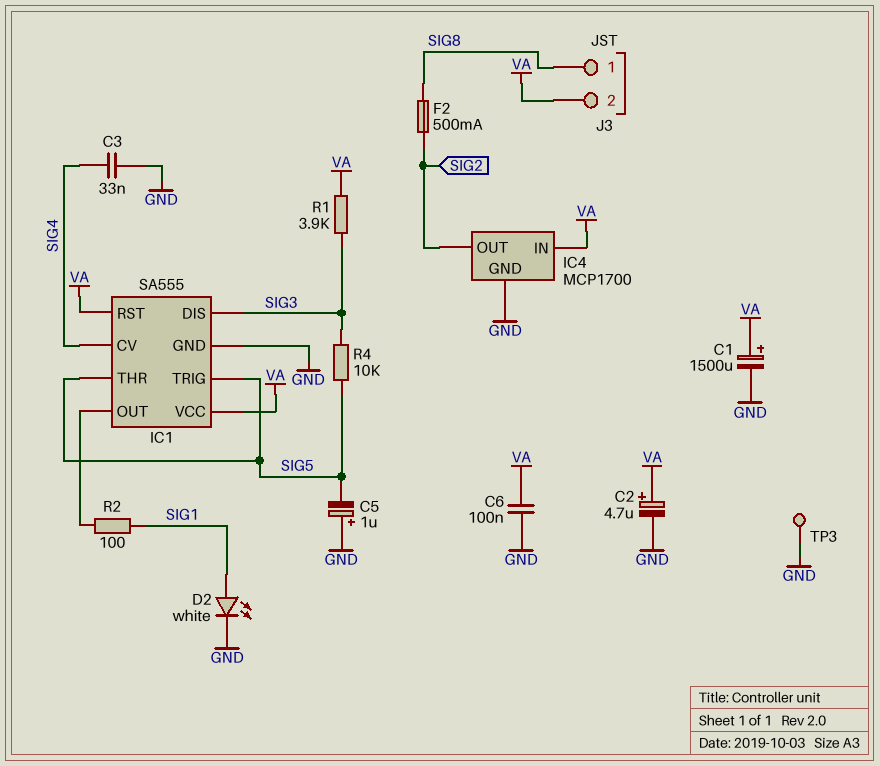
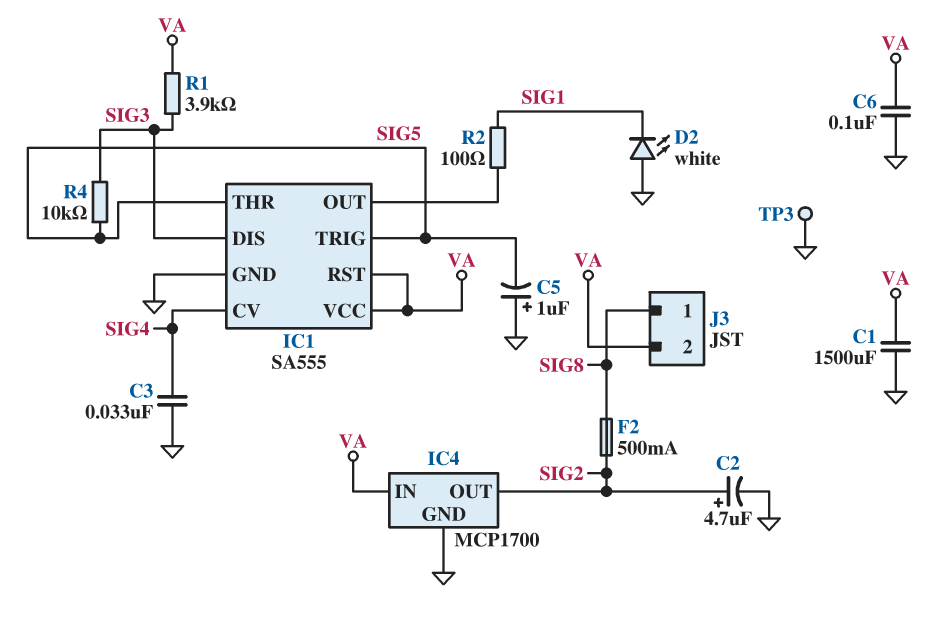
C1: 1500uF (plus VA, minus GND) -> 1500uF (GND, VA)
C2: 4.7uF (plus VA, minus GND) -> 4.7uF (plus SIG2, minus GND)
D2: LED white (A SIG1, K GND) -> LED white (A GND, K SIG1)

